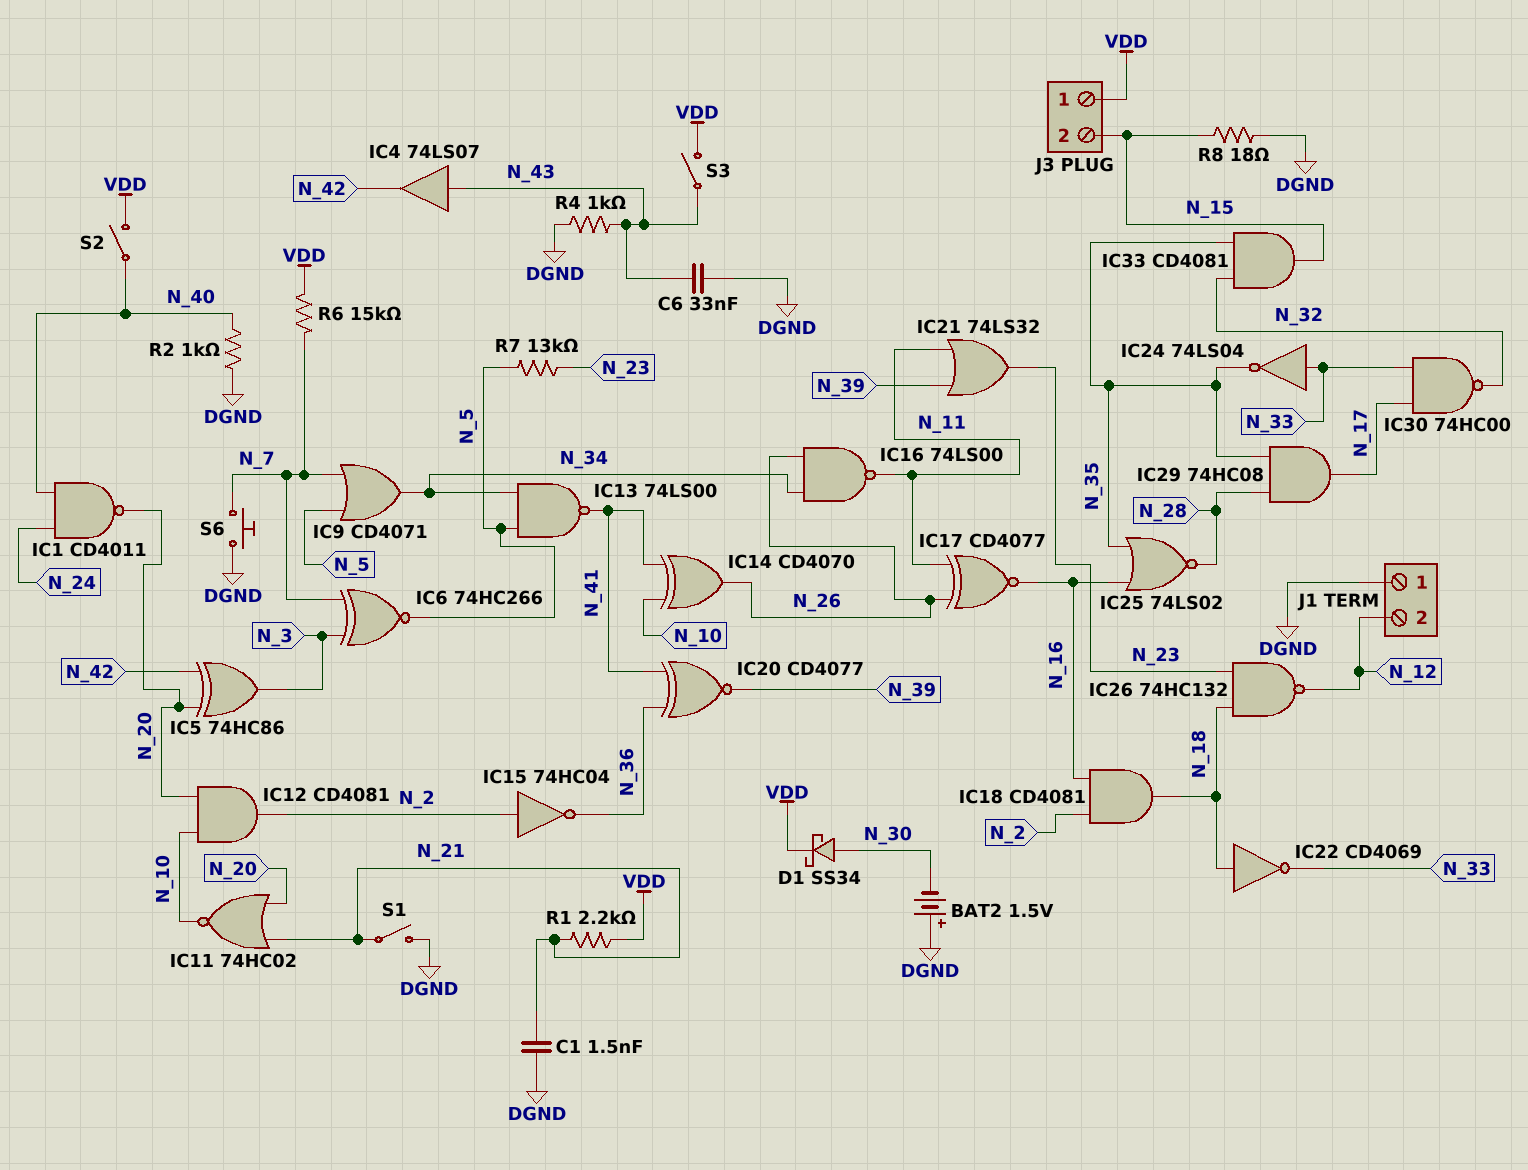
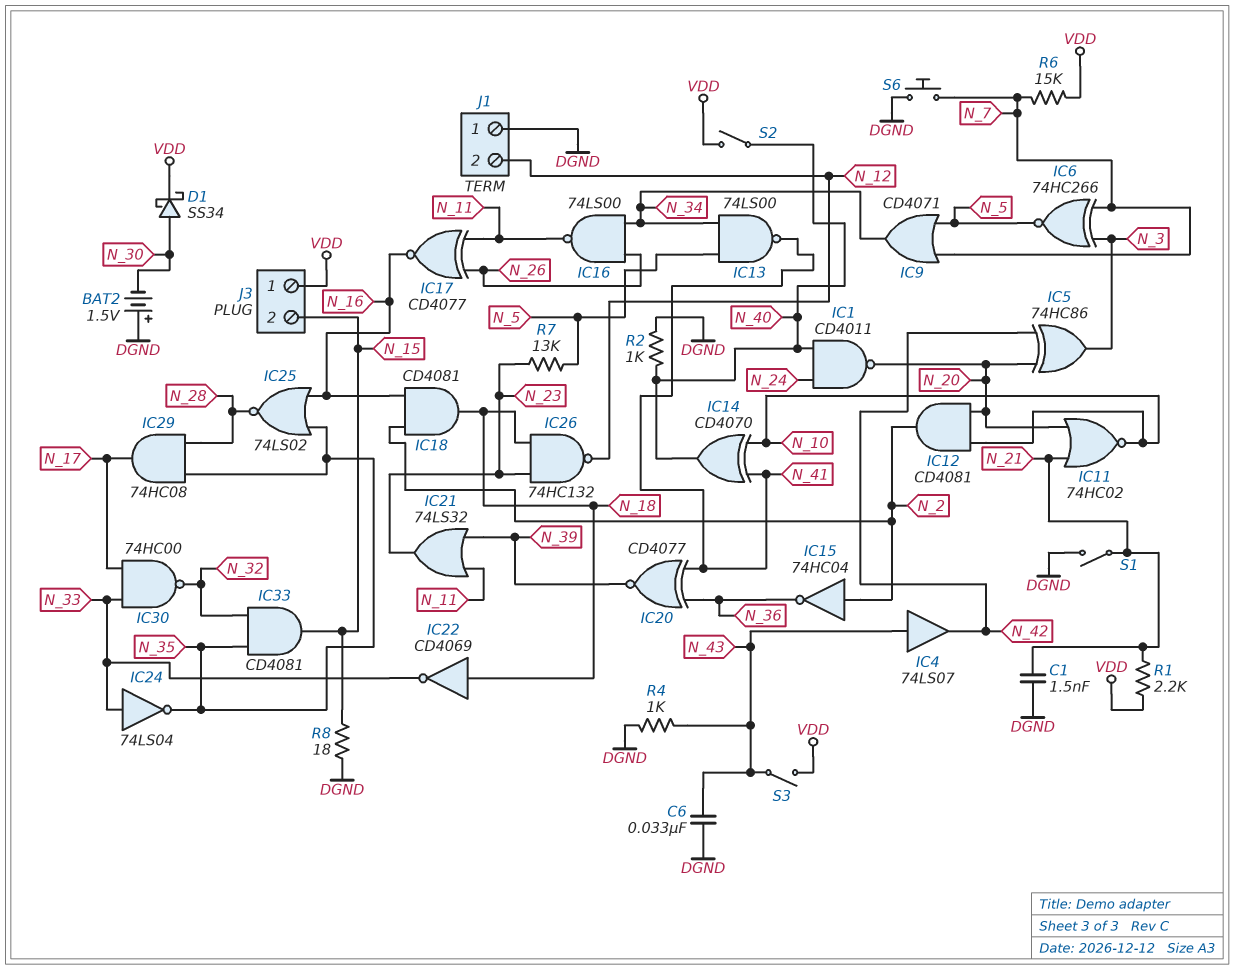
IC14: XOR CD4070 (in N_10, in N_41, out N_26) -> XOR CD4070 (in N_10, in N_41, out N_40)

